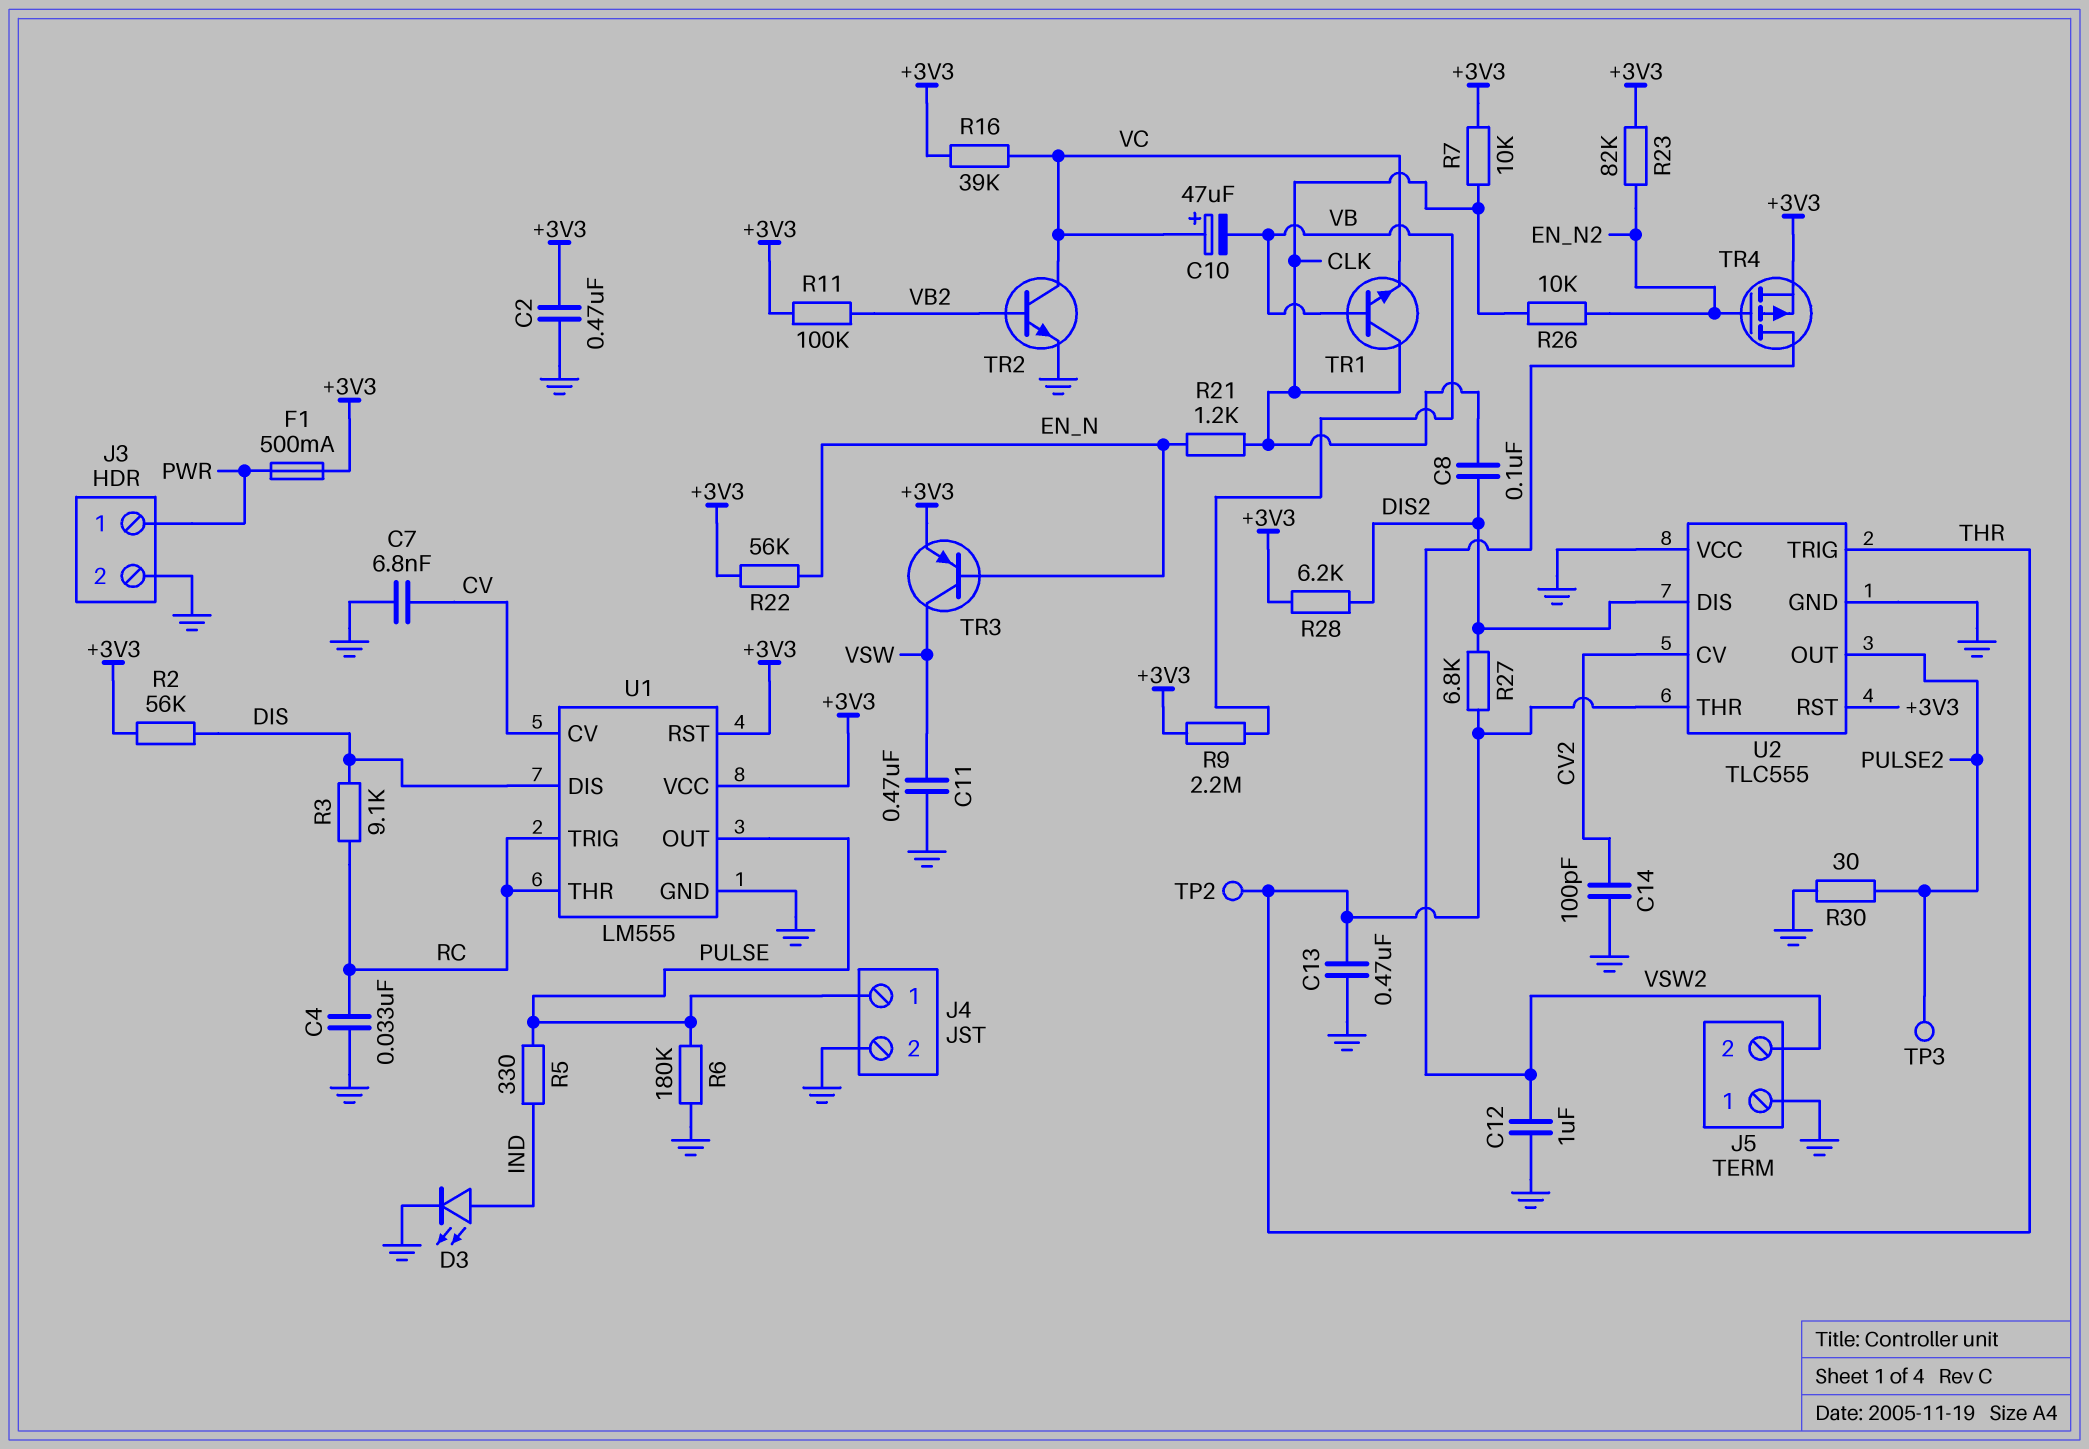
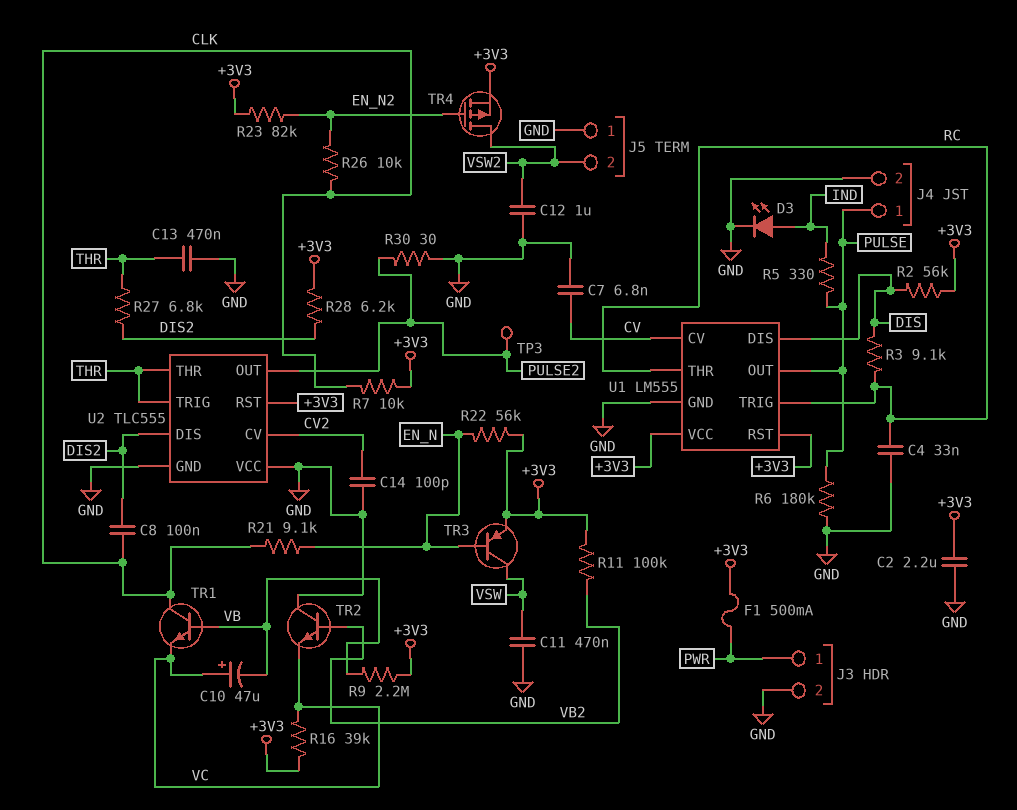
C2: 470nF (+3V3, GND) -> 2.2uF (+3V3, GND)
R21: 1.2k (CLK, EN_N) -> 9.1k (CLK, EN_N)
TP2: test point (THR) -> none
TR2: NPN (B VB2, C VC, E GND) -> NPN (B VB2, C GND, E VC)

